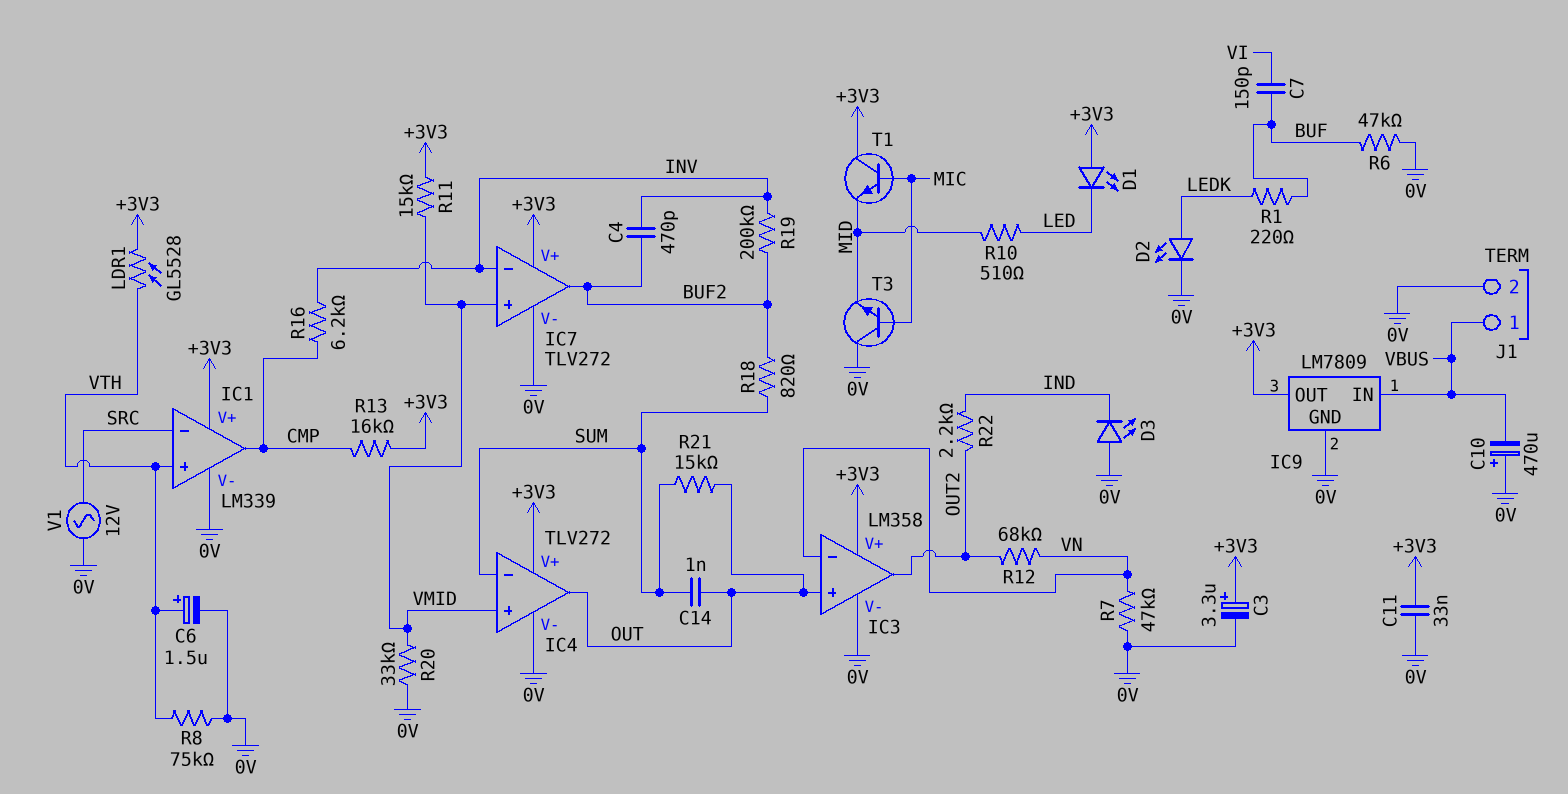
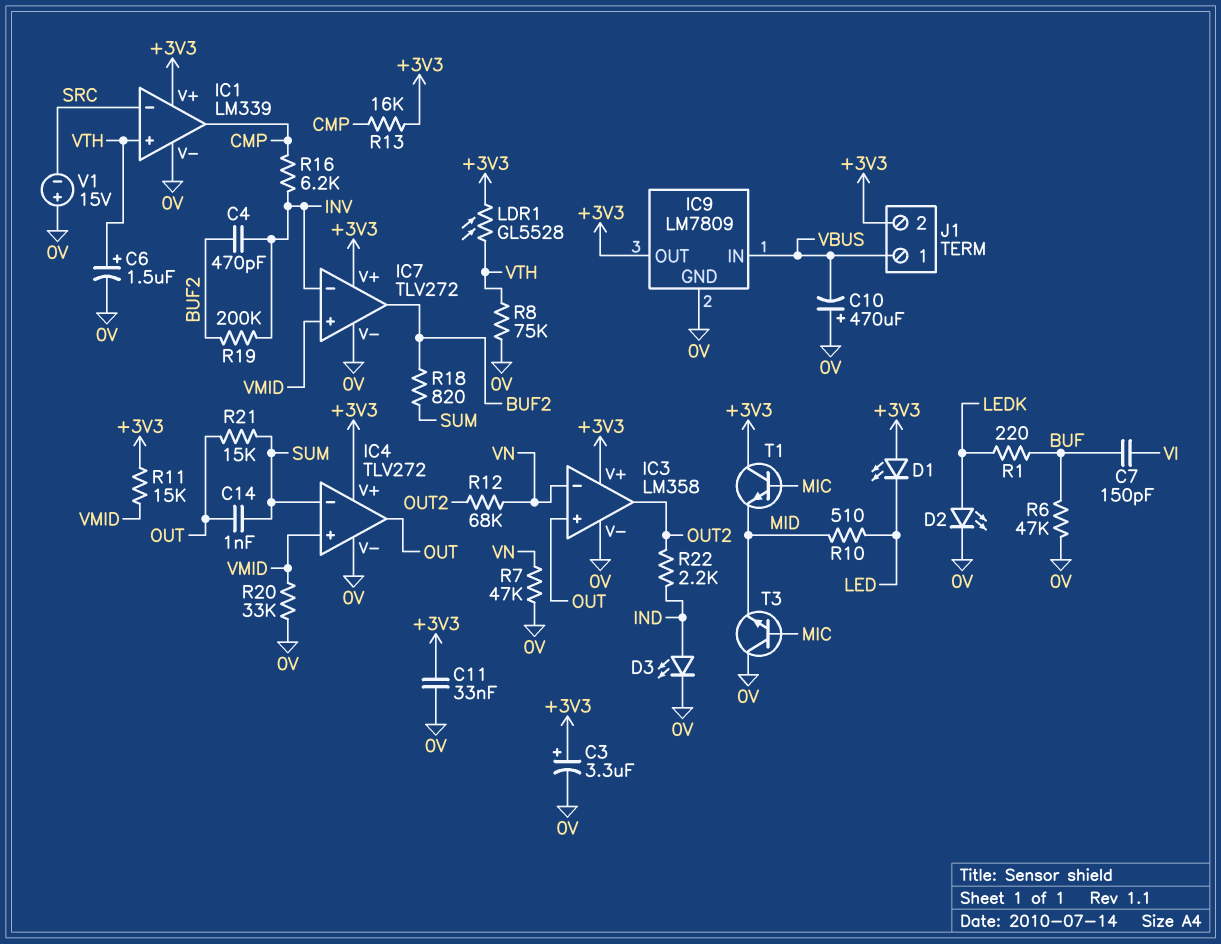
D3: LED (A 0V, K IND) -> LED (A IND, K 0V)
J1 pin 2: 0V -> +3V3
V1: AC 12V (0V, SRC) -> 15V (plus 0V, minus SRC)

